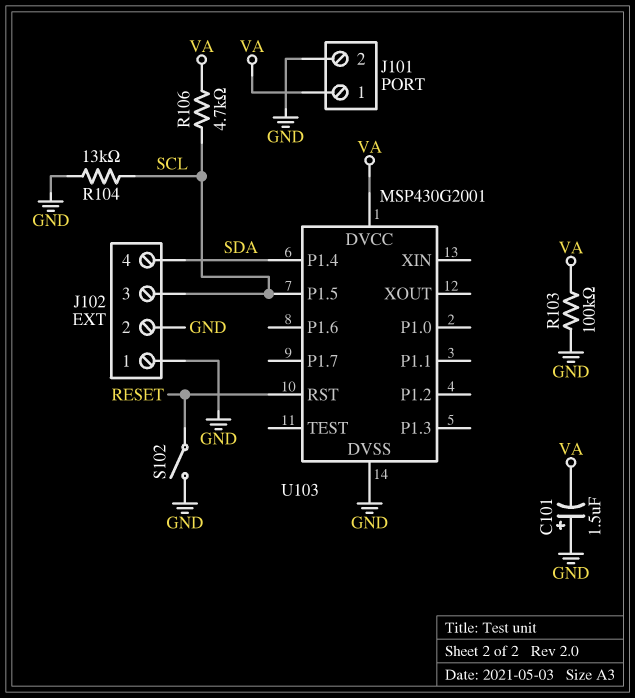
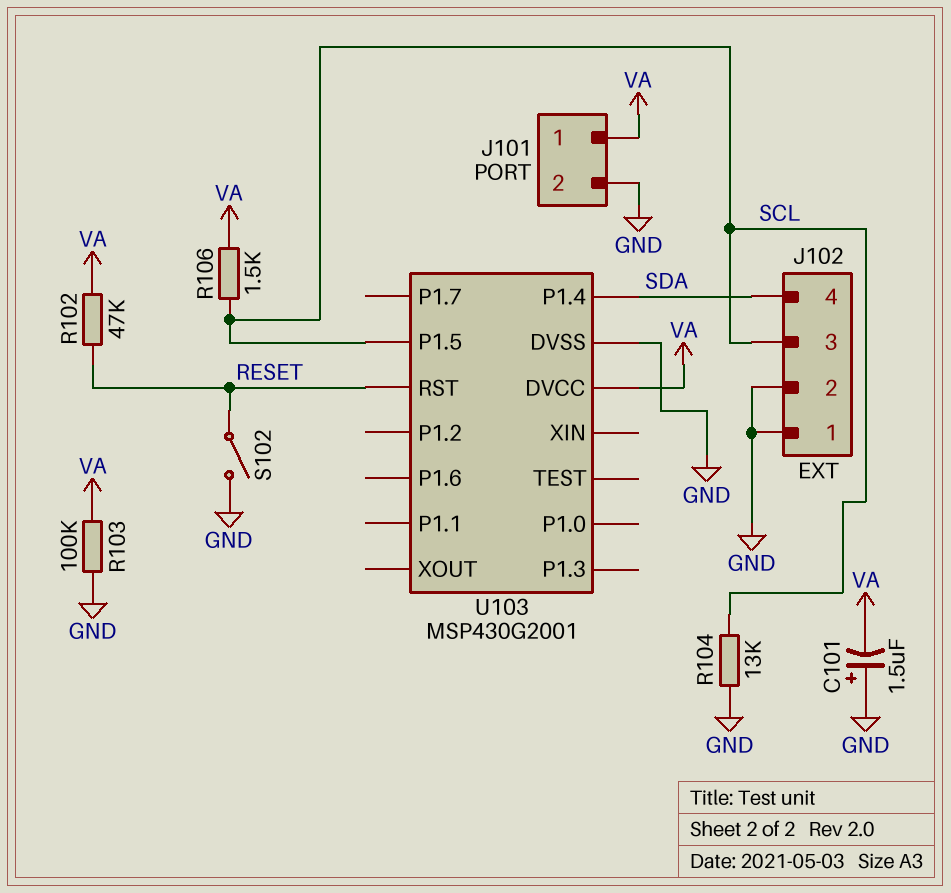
R102: none -> 47k (RESET, VA)
R106: 4.7k (SCL, VA) -> 1.5k (SCL, VA)

